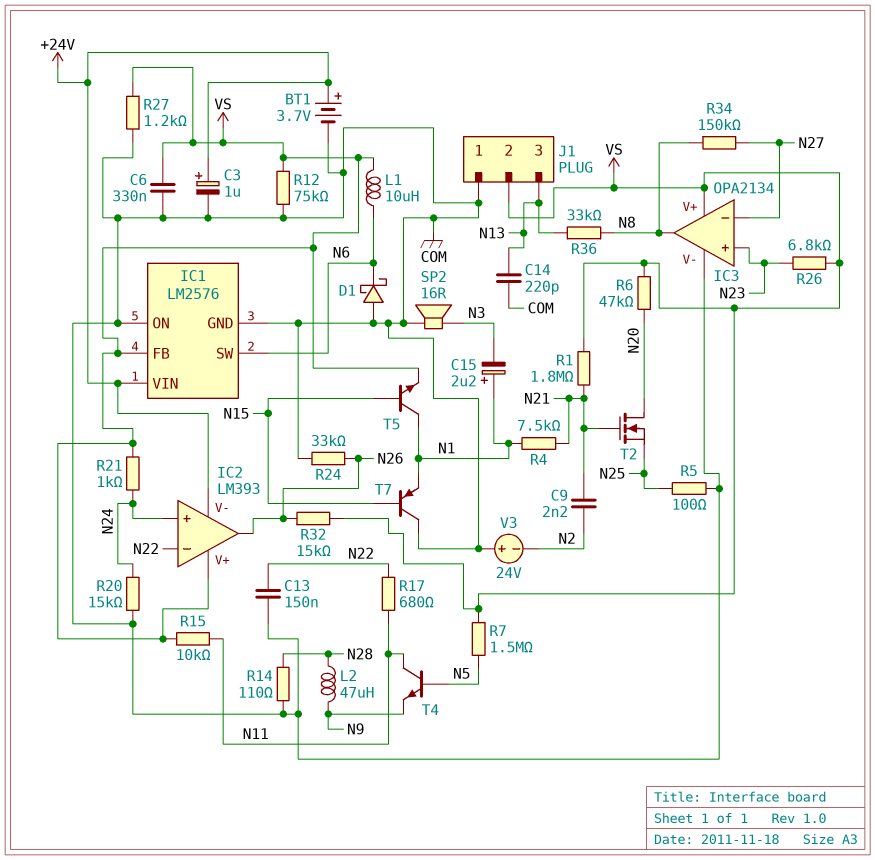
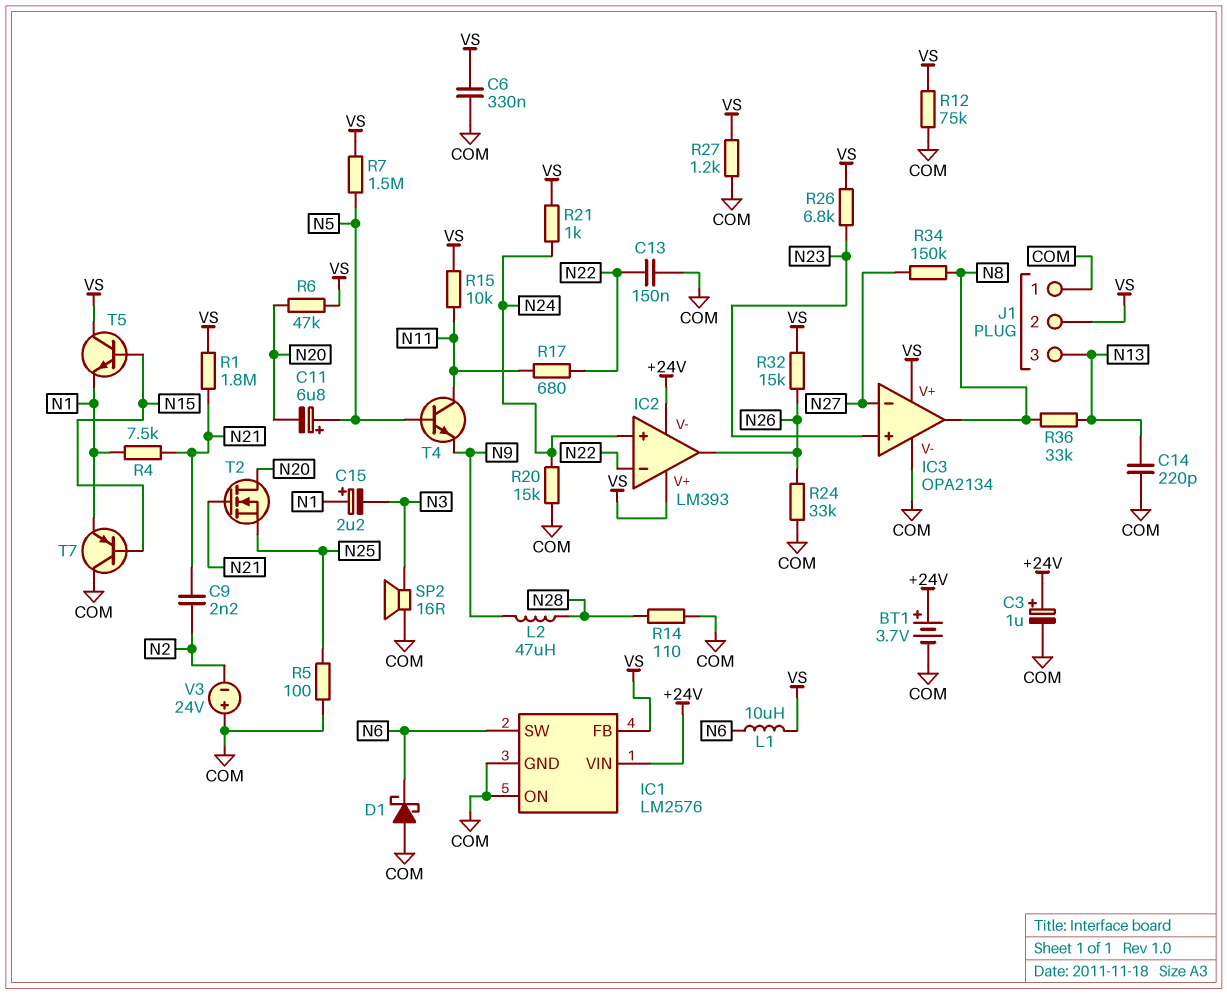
C11: none -> 6.8uF (plus N5, minus N20)
T5: NPN (B N15, C N1, E VS) -> NPN (B N15, C VS, E N1)

